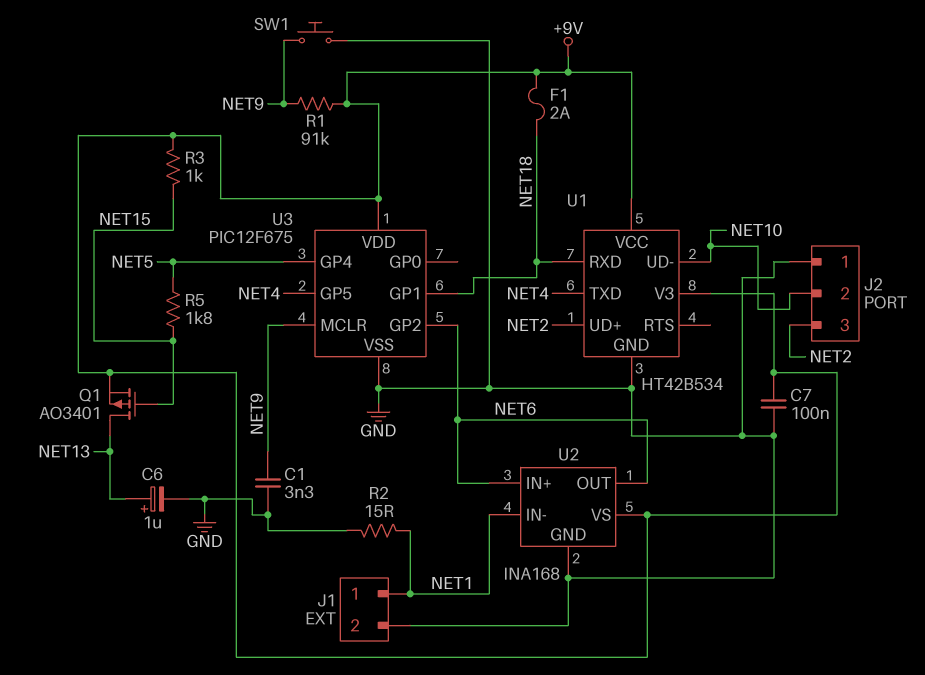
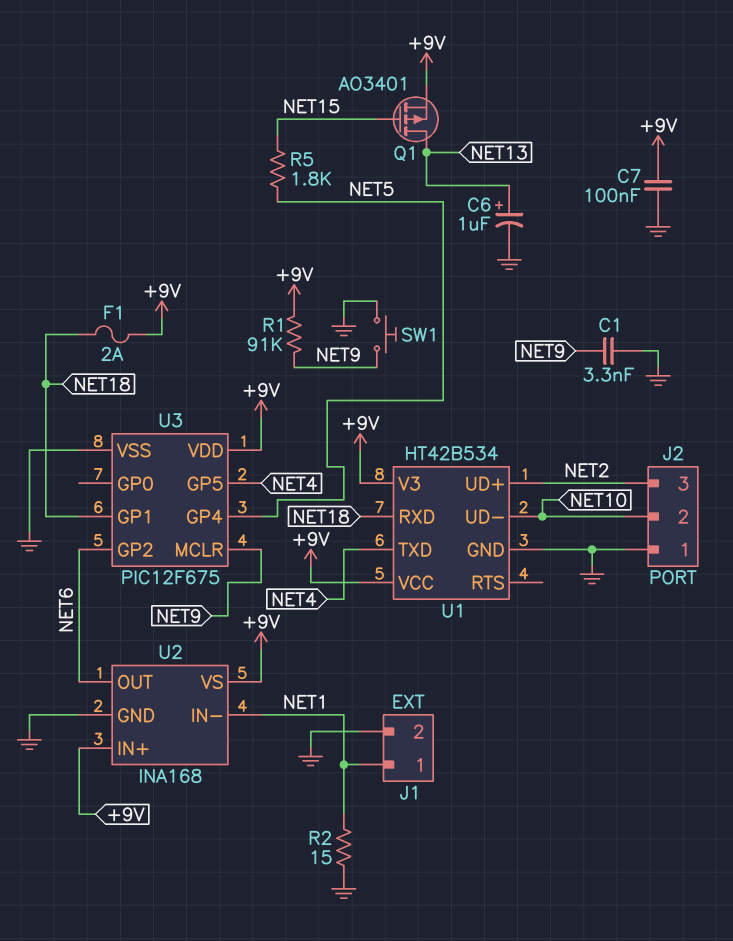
R3: 1k (+9V, NET15) -> none
U2 pin IN+: NET6 -> +9V

